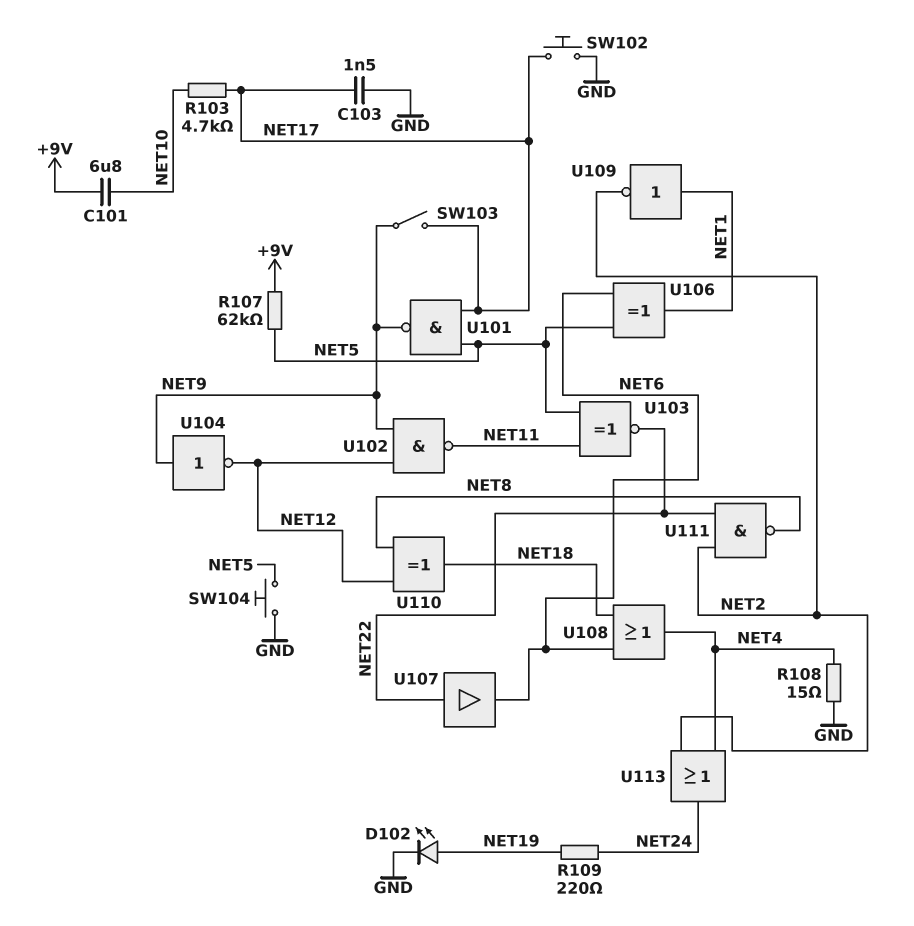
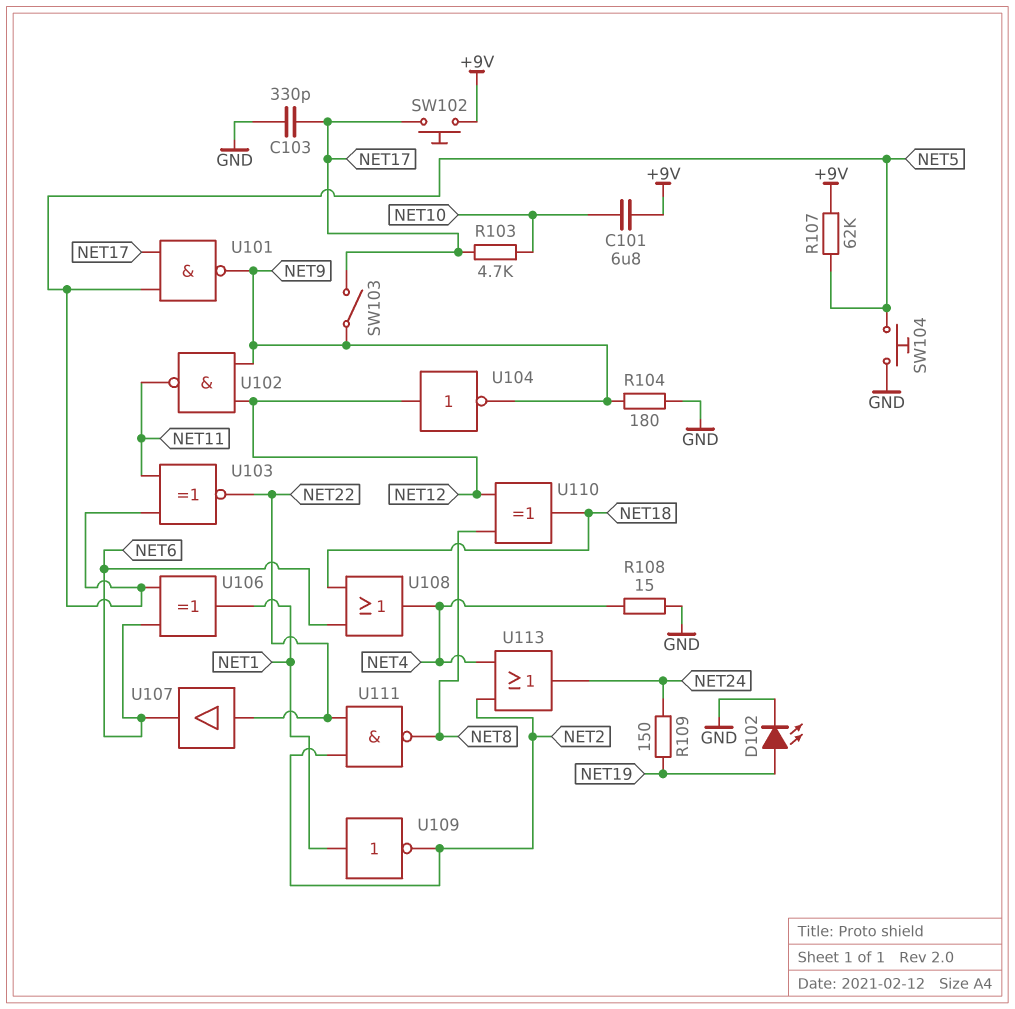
C103: 1.5nF (GND, NET17) -> 330pF (GND, NET17)
R104: none -> 180 (GND, NET9)
R109: 220 (NET19, NET24) -> 150 (NET19, NET24)
SW102: button (GND, NET17) -> button (+9V, NET17)
U104: NOT (in NET9, out NET12) -> NOT (in NET12, out NET9)

